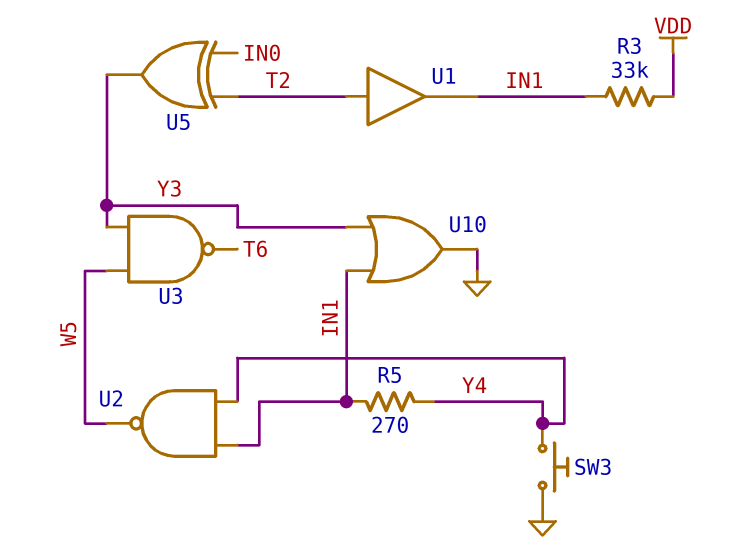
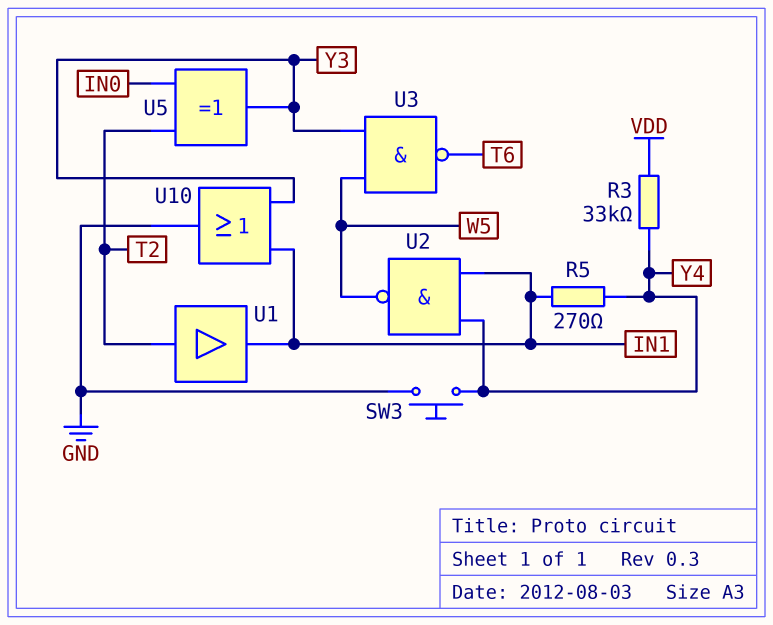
R3: 33k (IN1, VDD) -> 33k (VDD, Y4)

